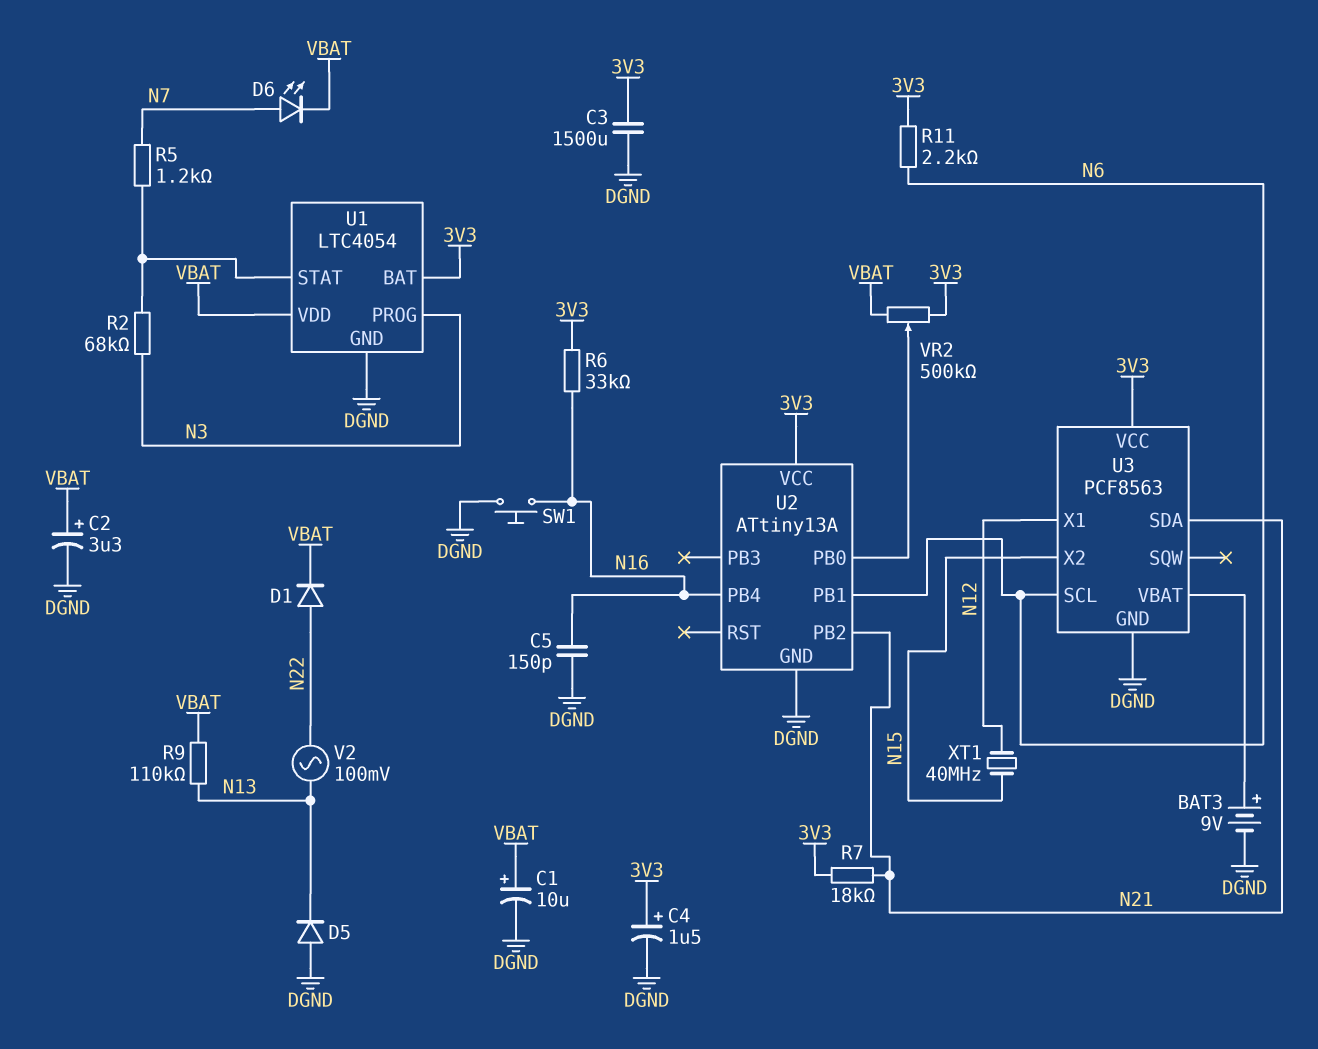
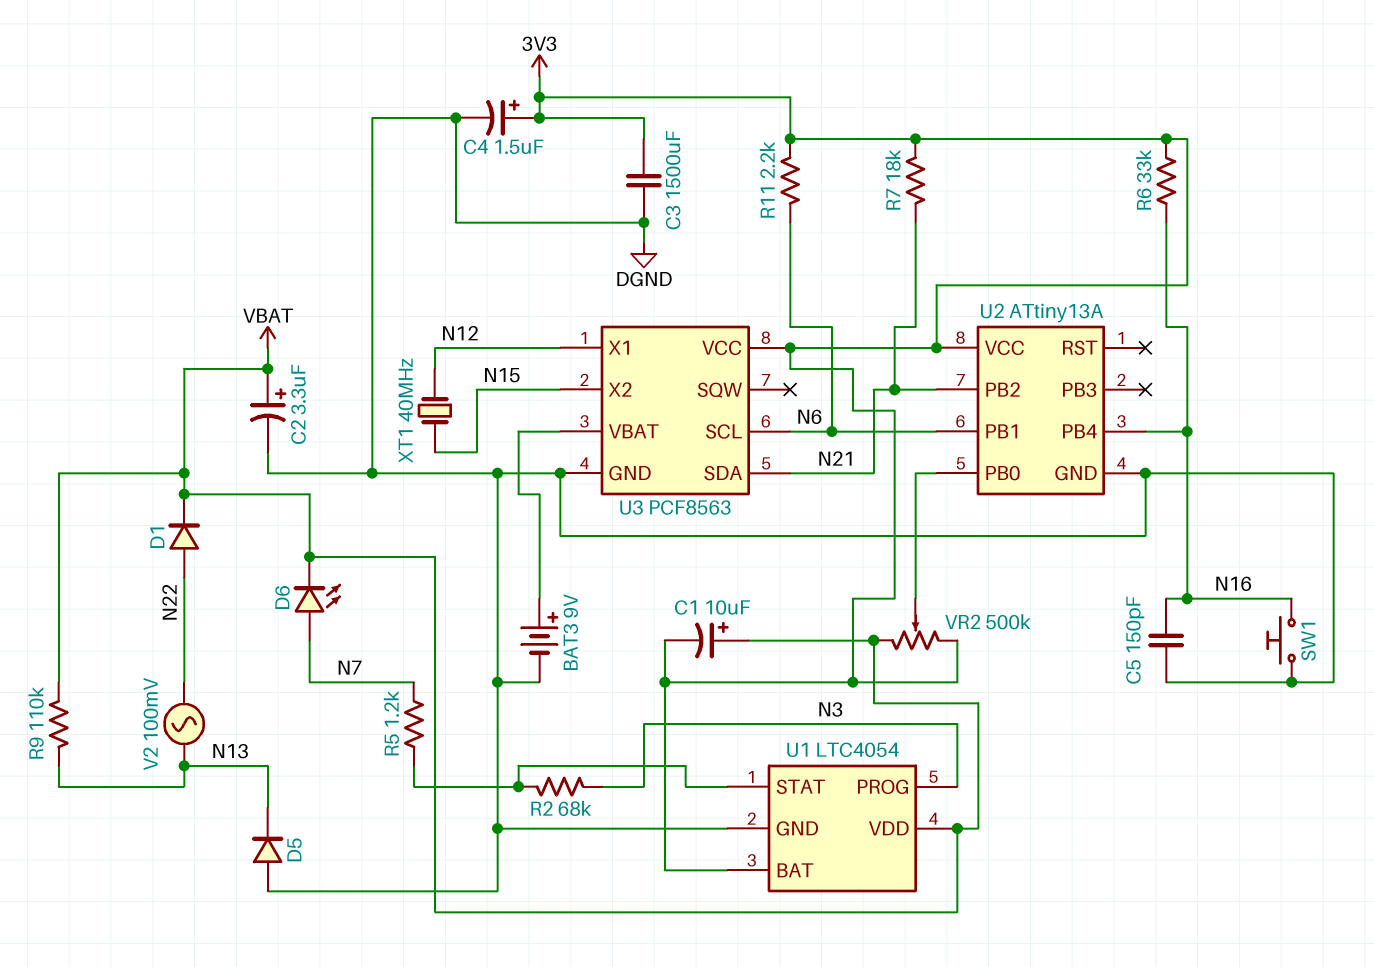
C1: 10uF (plus VBAT, minus DGND) -> 10uF (plus VBAT, minus 3V3)

